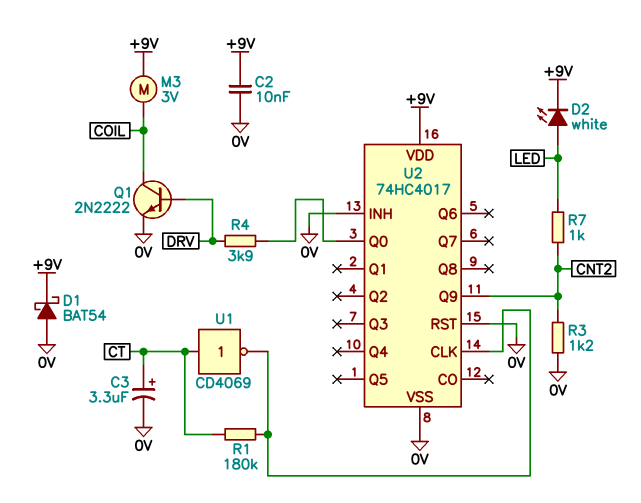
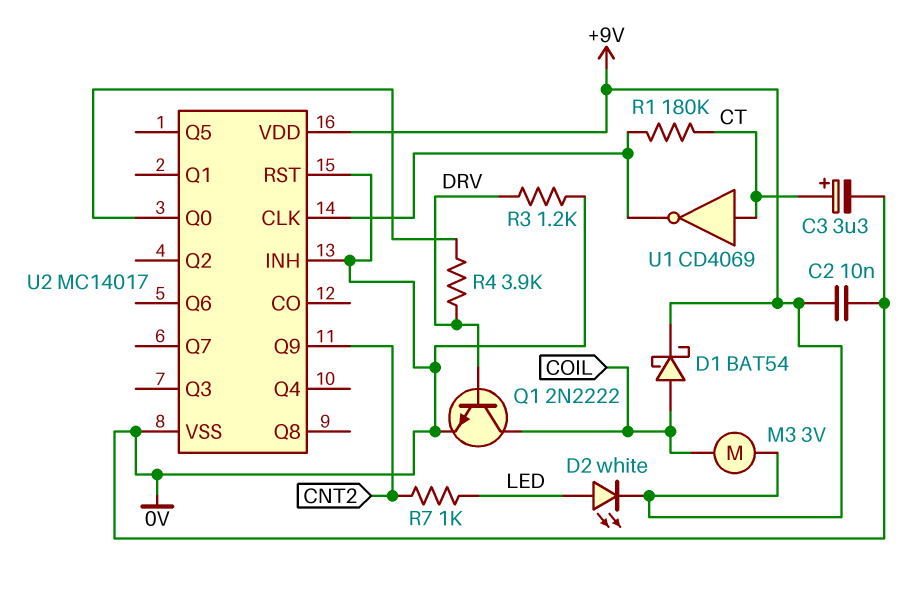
D1: schottky BAT54 (A 0V, K +9V) -> schottky BAT54 (A COIL, K +9V)
R3: 1.2k (0V, CNT2) -> 1.2k (0V, DRV)
U2: 74HC4017 -> MC14017

